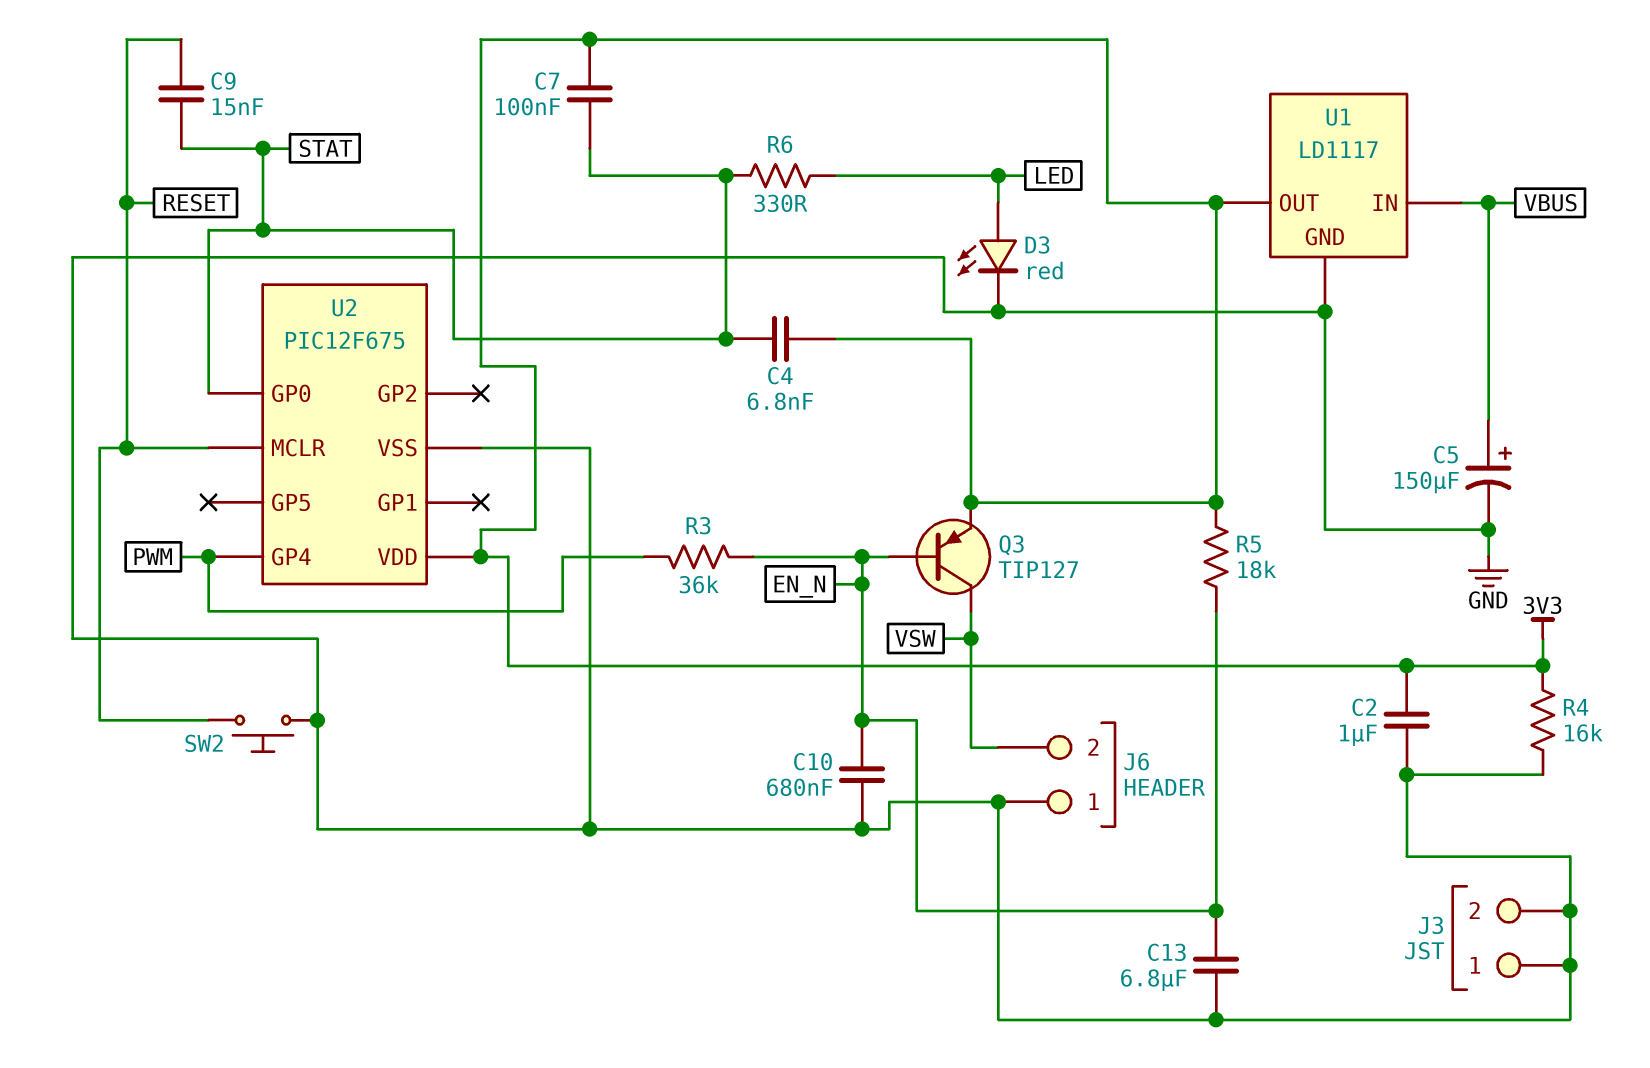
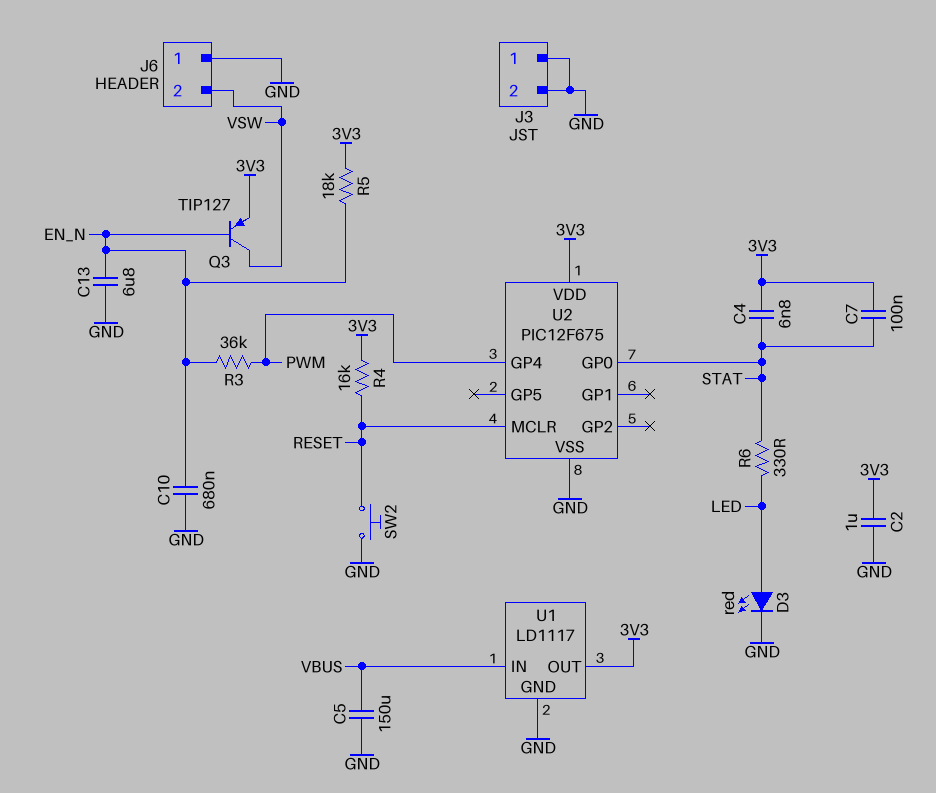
C5: 150uF (plus VBUS, minus GND) -> 150uF (GND, VBUS)
C9: 15nF (RESET, STAT) -> none
R4: 16k (3V3, GND) -> 16k (3V3, RESET)

